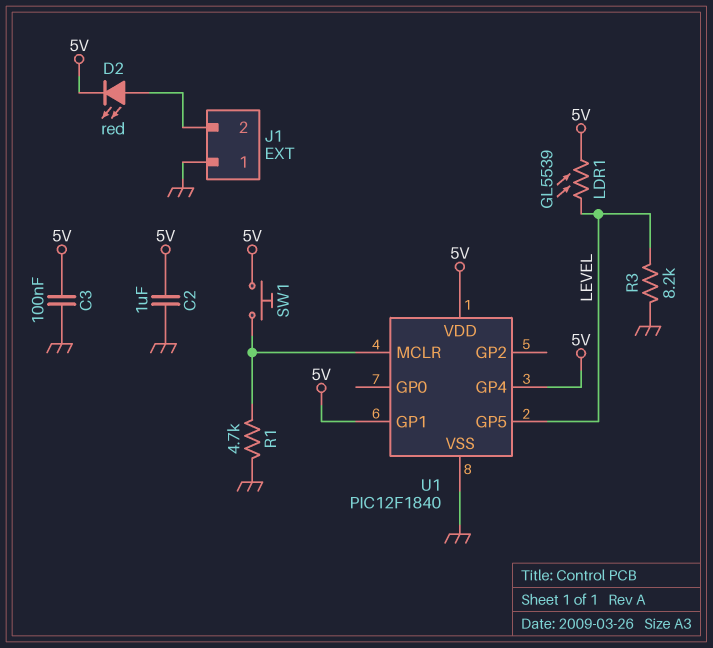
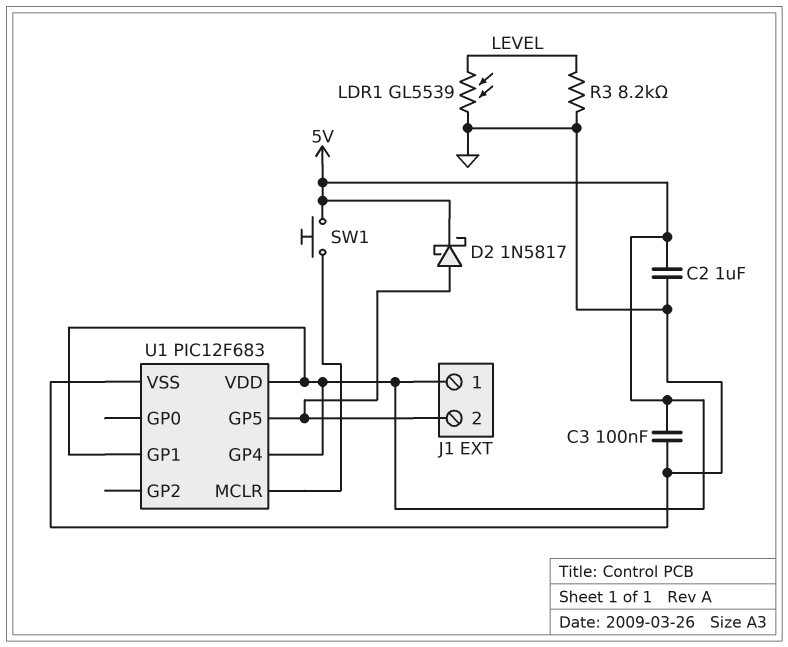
D2: LED red (A J1/2, K 5V) -> schottky 1N5817 (A J1/2, K 5V)
J1 pin 1: GND -> 5V
LDR1: GL5539 (5V, LEVEL) -> GL5539 (GND, LEVEL)
R1: 4.7k (GND, U1/MCLR) -> none
U1: PIC12F1840 -> PIC12F683
U1 pin GP5: LEVEL -> J1/2

